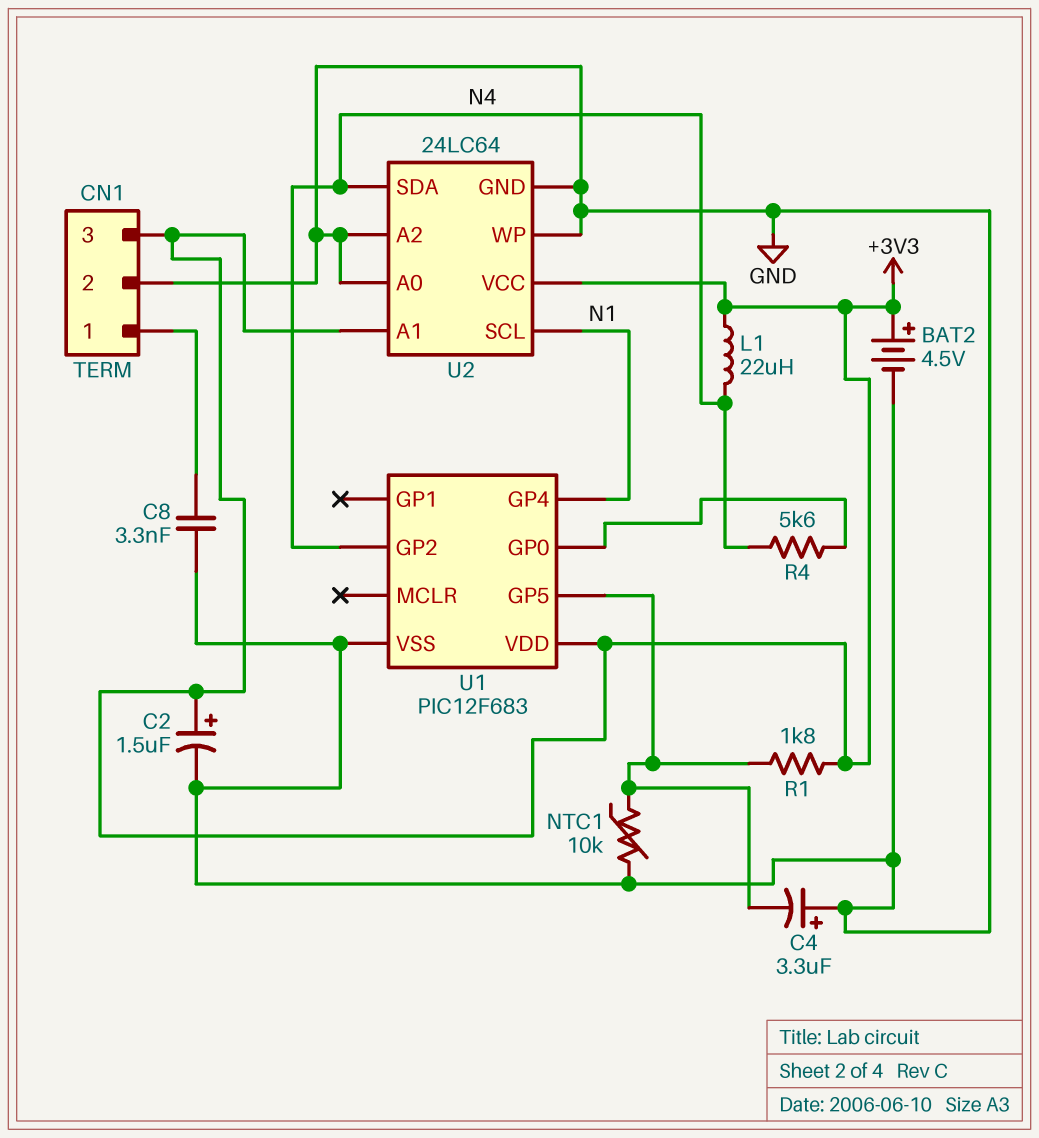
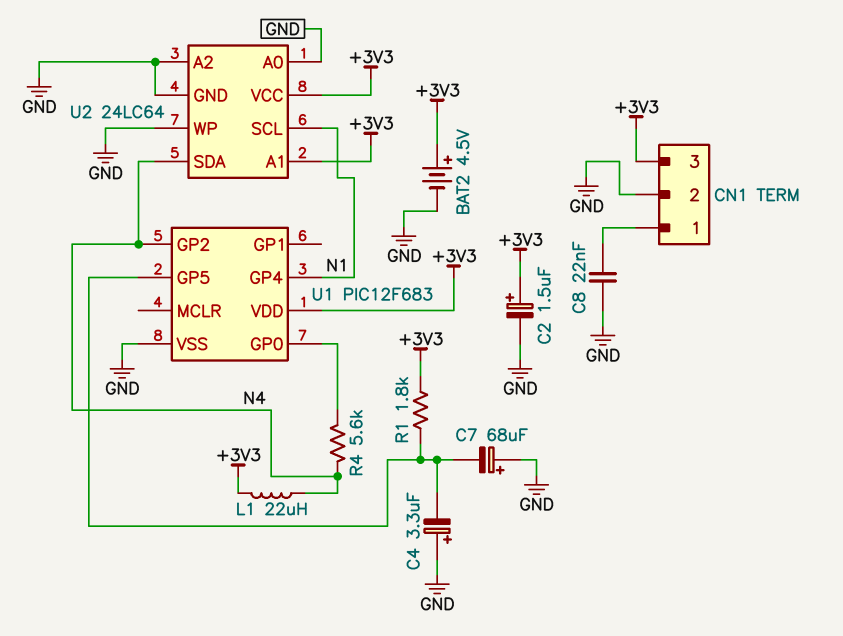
C7: none -> 68uF (plus GND, minus U1/GP5)
C8: 3.3nF (CN1/1, GND) -> 22nF (CN1/1, GND)
NTC1: 10k (GND, U1/GP5) -> none

